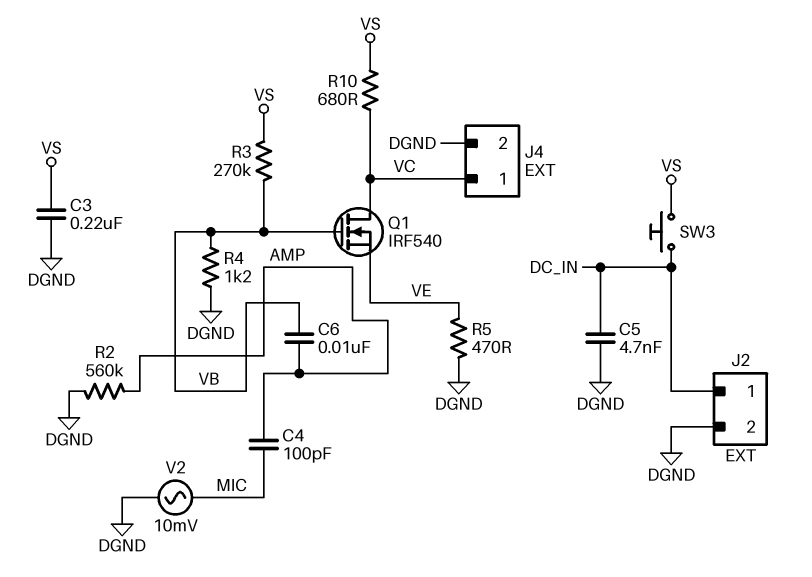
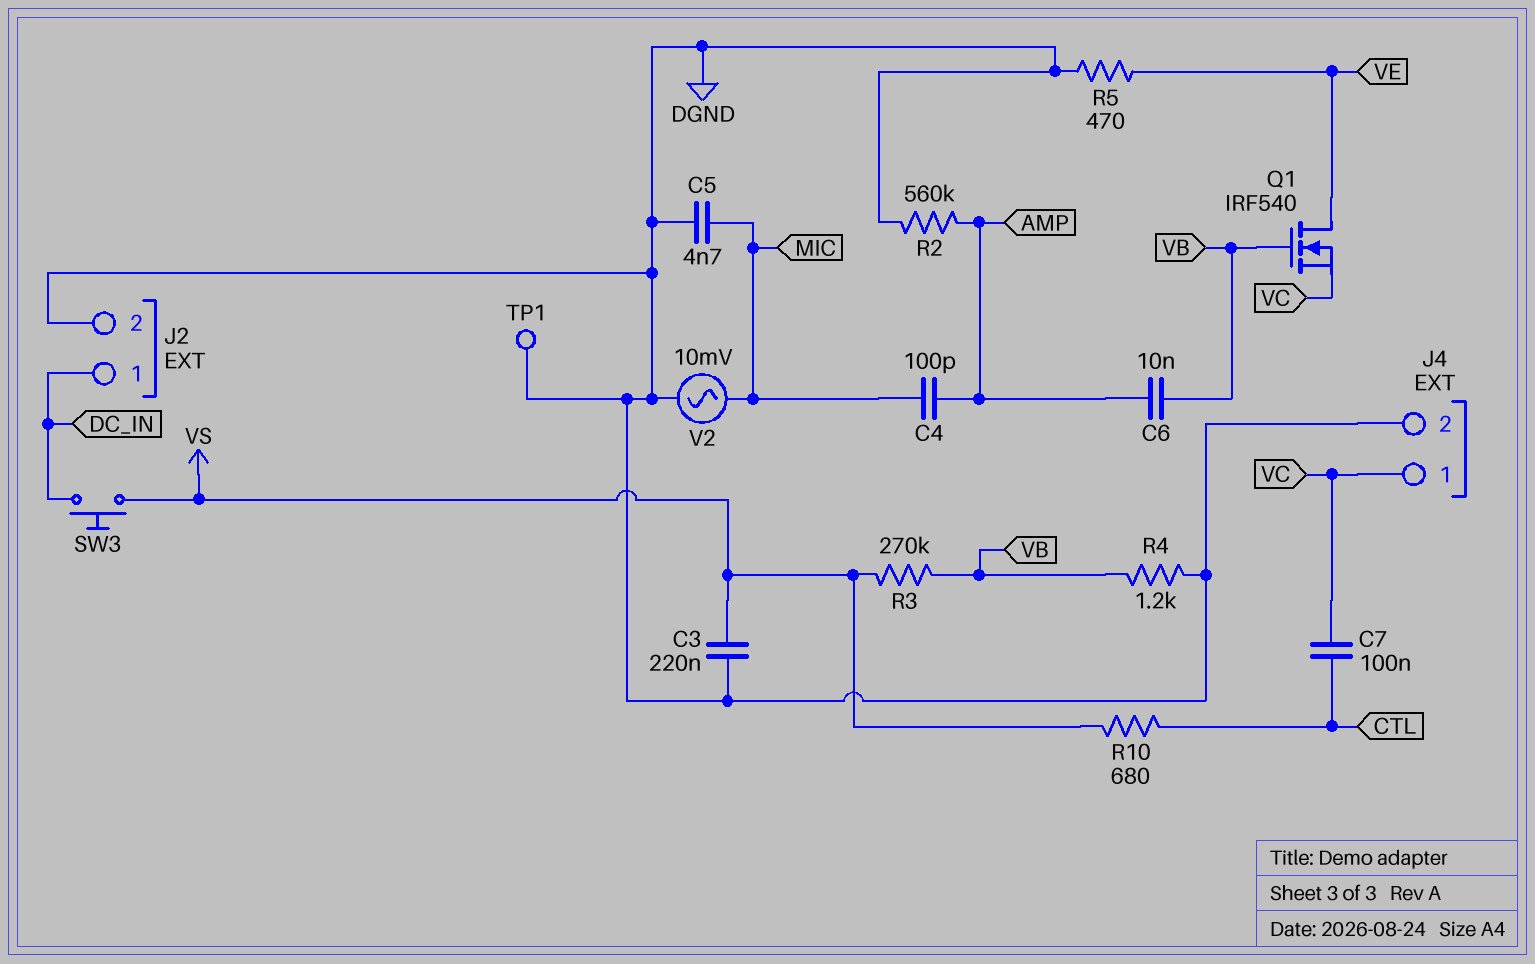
C5: 4.7nF (DC_IN, DGND) -> 4.7nF (DGND, MIC)
C7: none -> 100nF (CTL, VC)
Q1: NMOS IRF540 (G VB, D VC, S VE) -> NMOS IRF540 (G VB, D VE, S VC)
R10: 680 (VC, VS) -> 680 (CTL, VS)
TP1: none -> test point (DGND)

